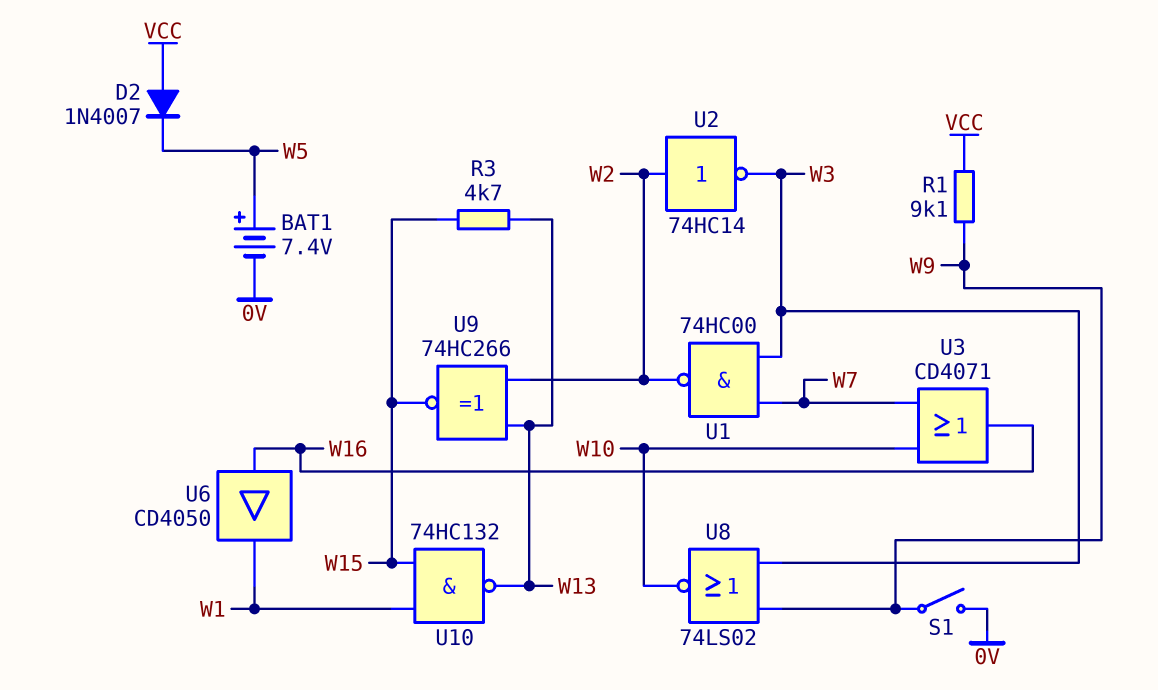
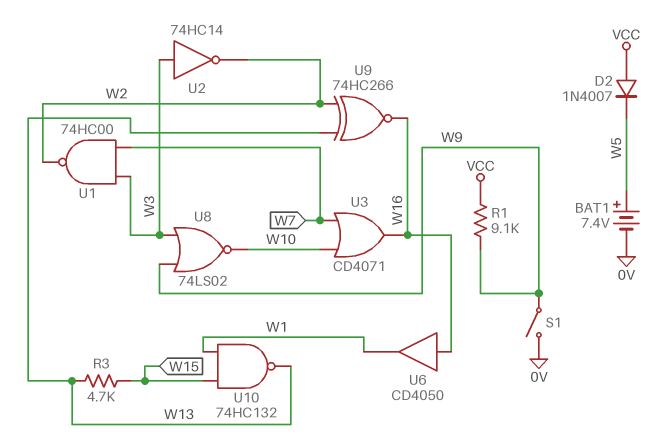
U2: NOT 74HC14 (in W2, out W3) -> NOT 74HC14 (in W3, out W2)
U9: XNOR 74HC266 (in W2, in W13, out W15) -> XNOR 74HC266 (in W2, in W13, out W16)

